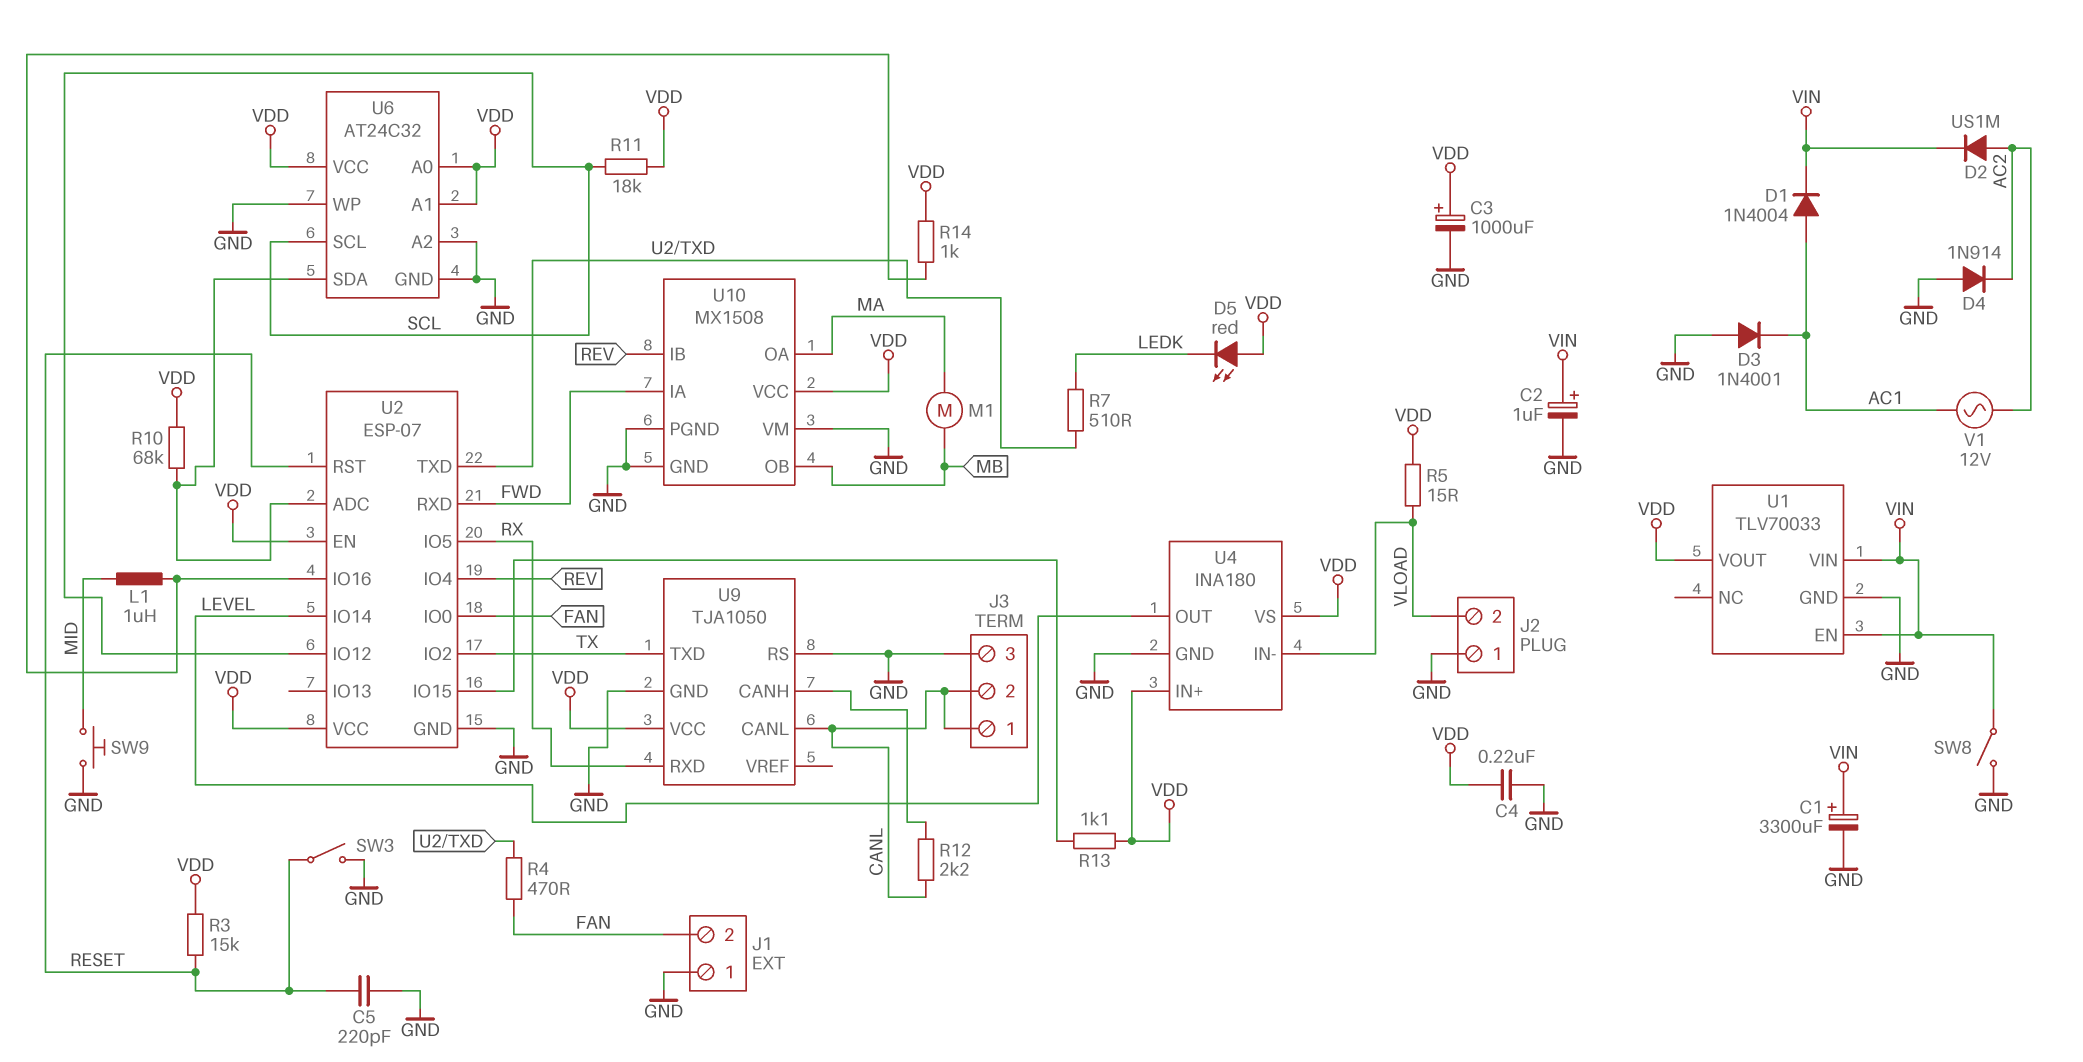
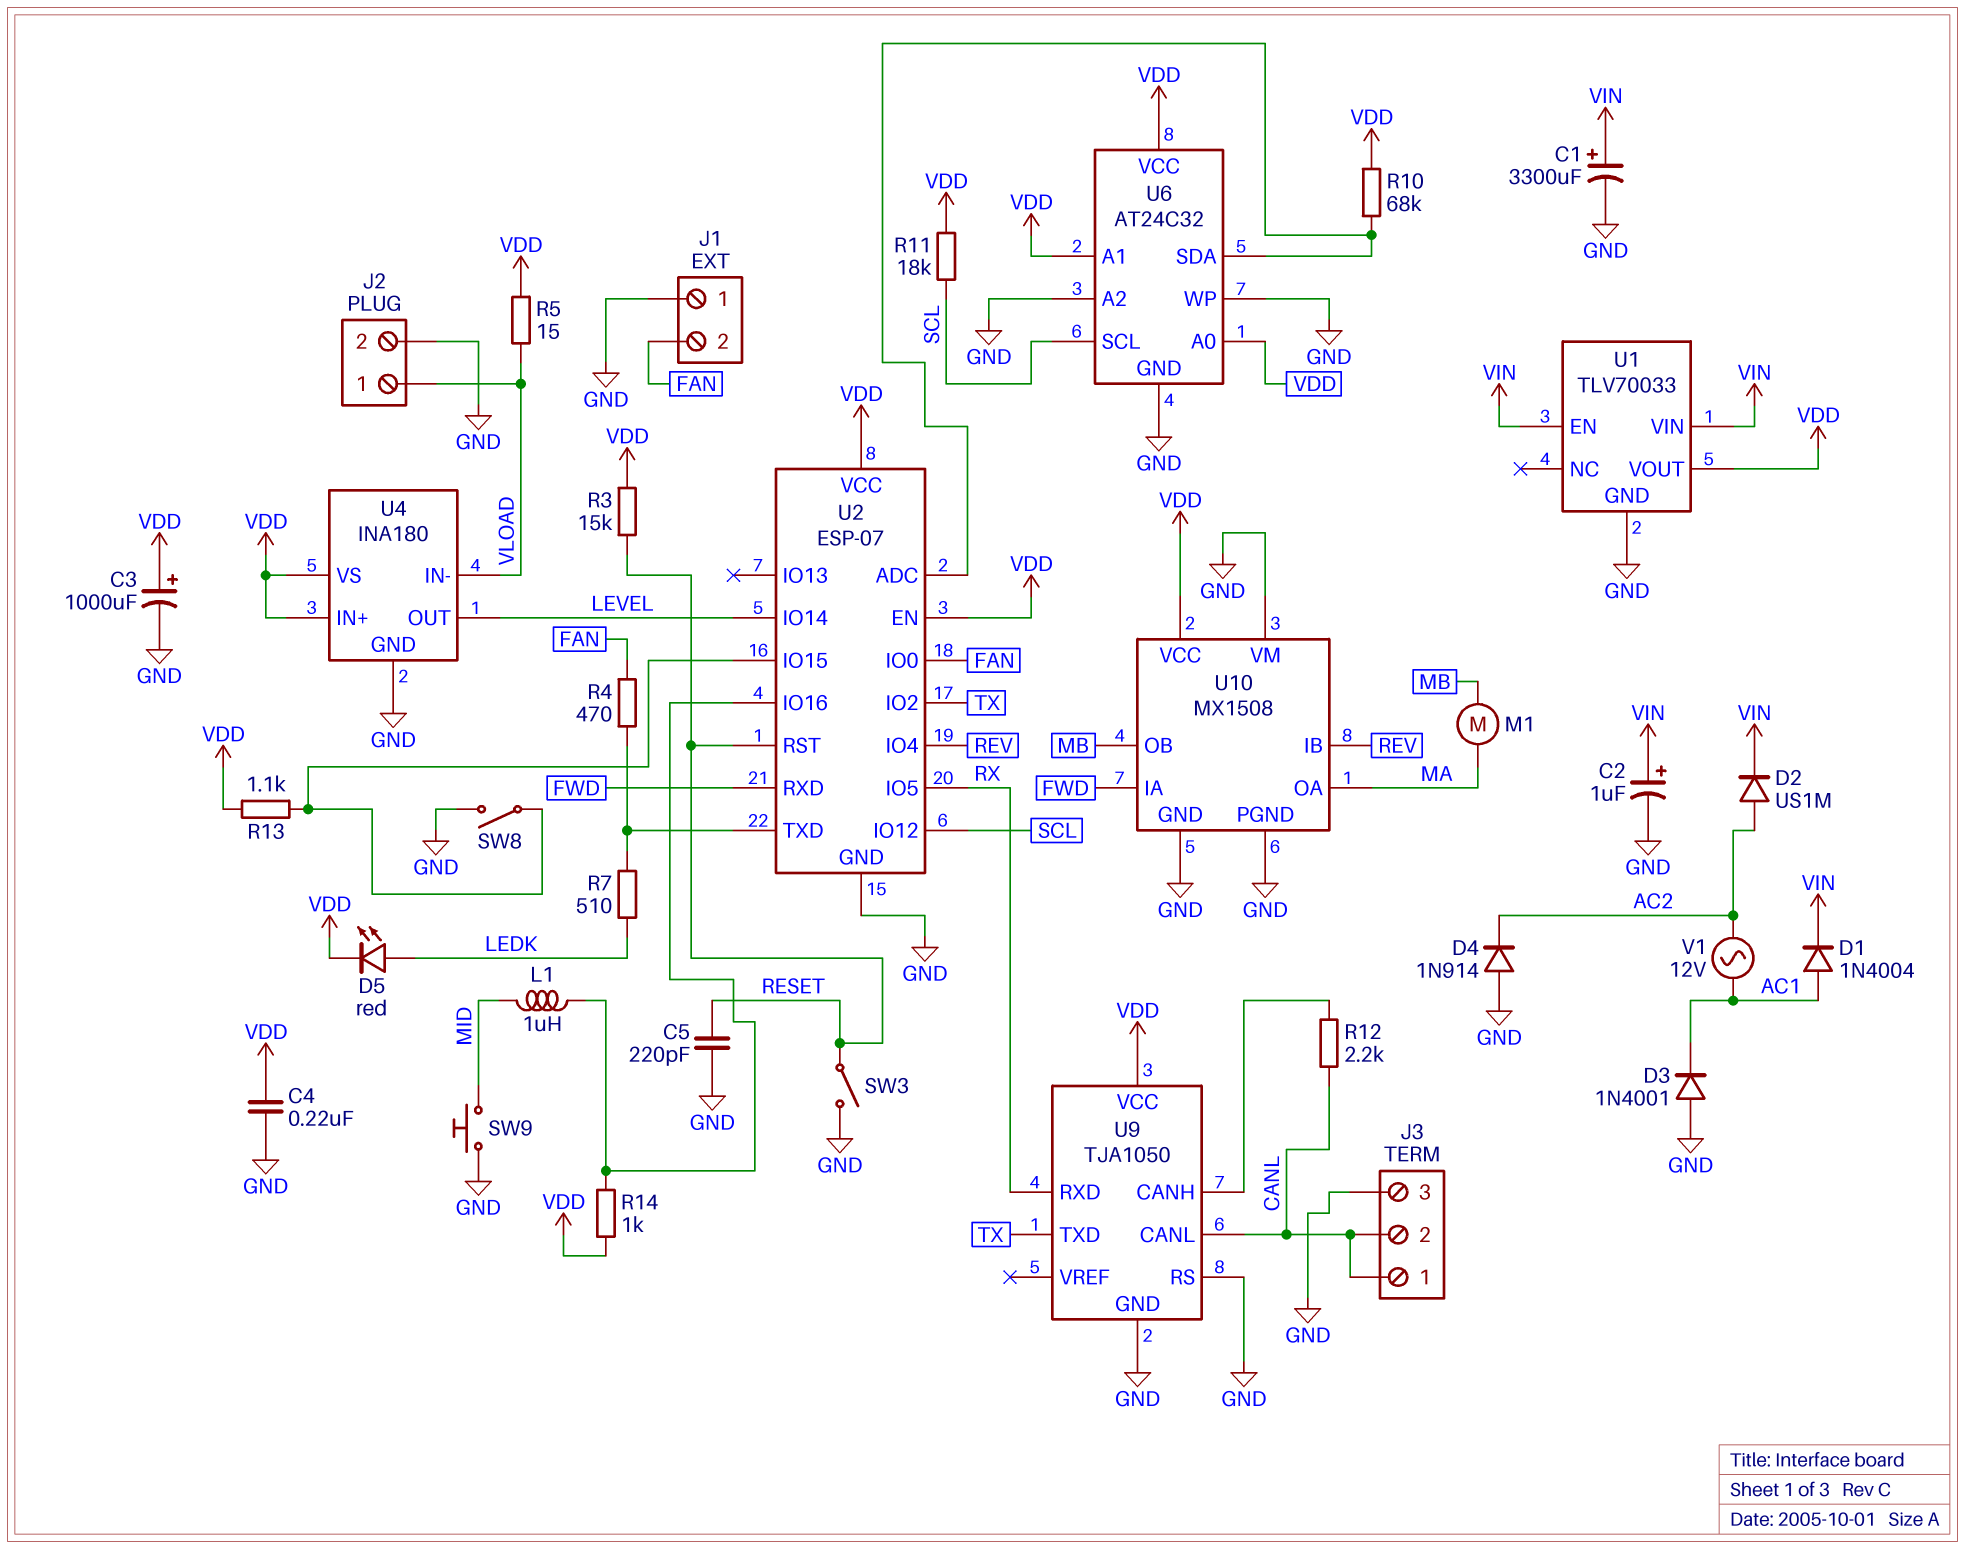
D5: LED red (A VDD, K LEDK) -> LED red (A LEDK, K VDD)
J2 pin 1: GND -> VLOAD
J2 pin 2: VLOAD -> GND
SW8: switch (GND, VIN) -> switch (GND, U2/IO15)

